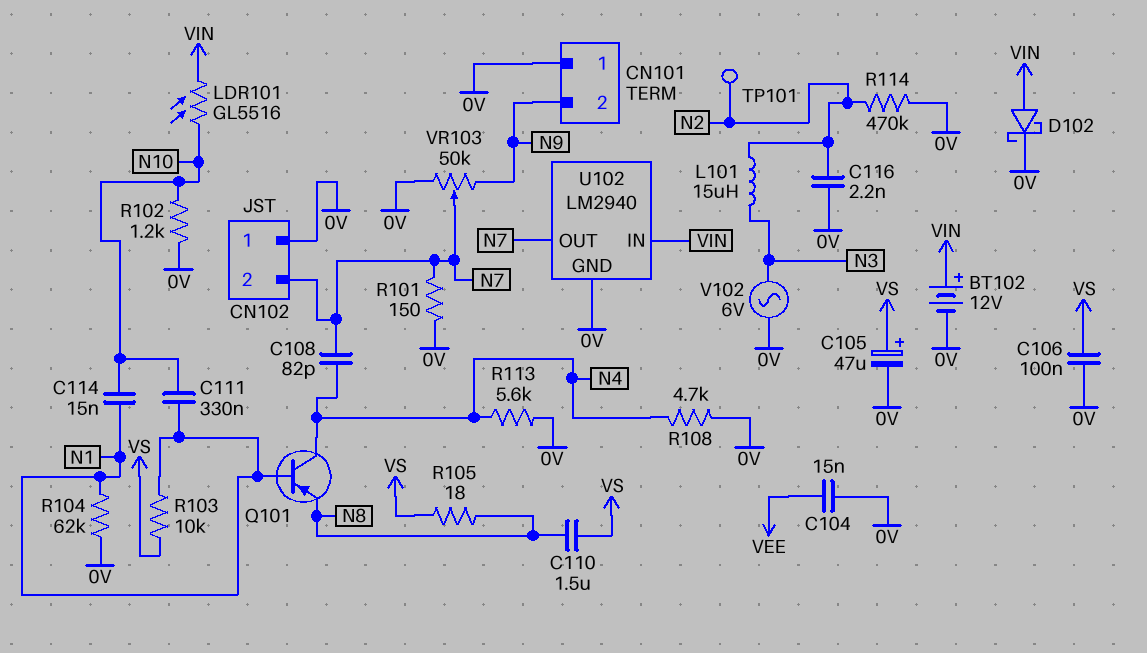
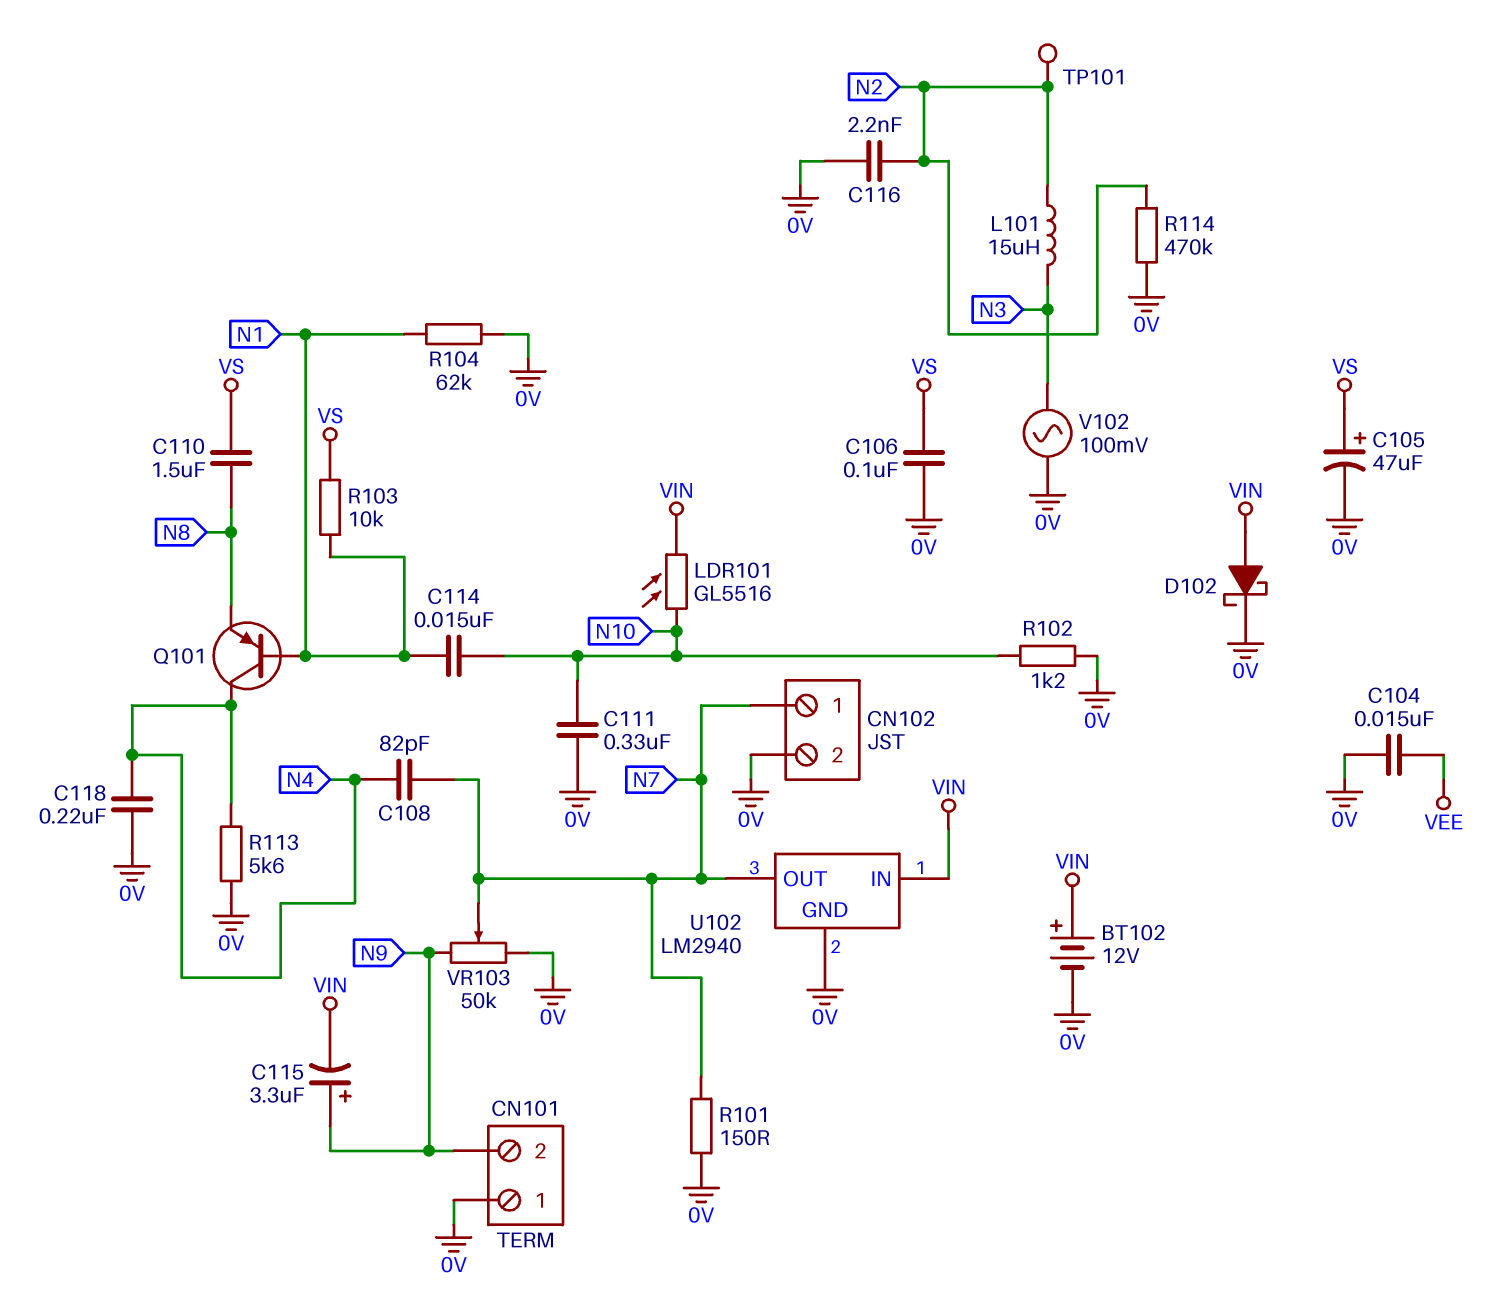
C111: 330nF (N1, N10) -> 330nF (0V, N10)
C115: none -> 3.3uF (plus N9, minus VIN)
C118: none -> 220nF (0V, N4)
CN102 pin 1: 0V -> N7
CN102 pin 2: N7 -> 0V
R105: 18 (N8, VS) -> none
R108: 4.7k (0V, N4) -> none
V102: AC 6V (0V, N3) -> AC 100mV (0V, N3)

